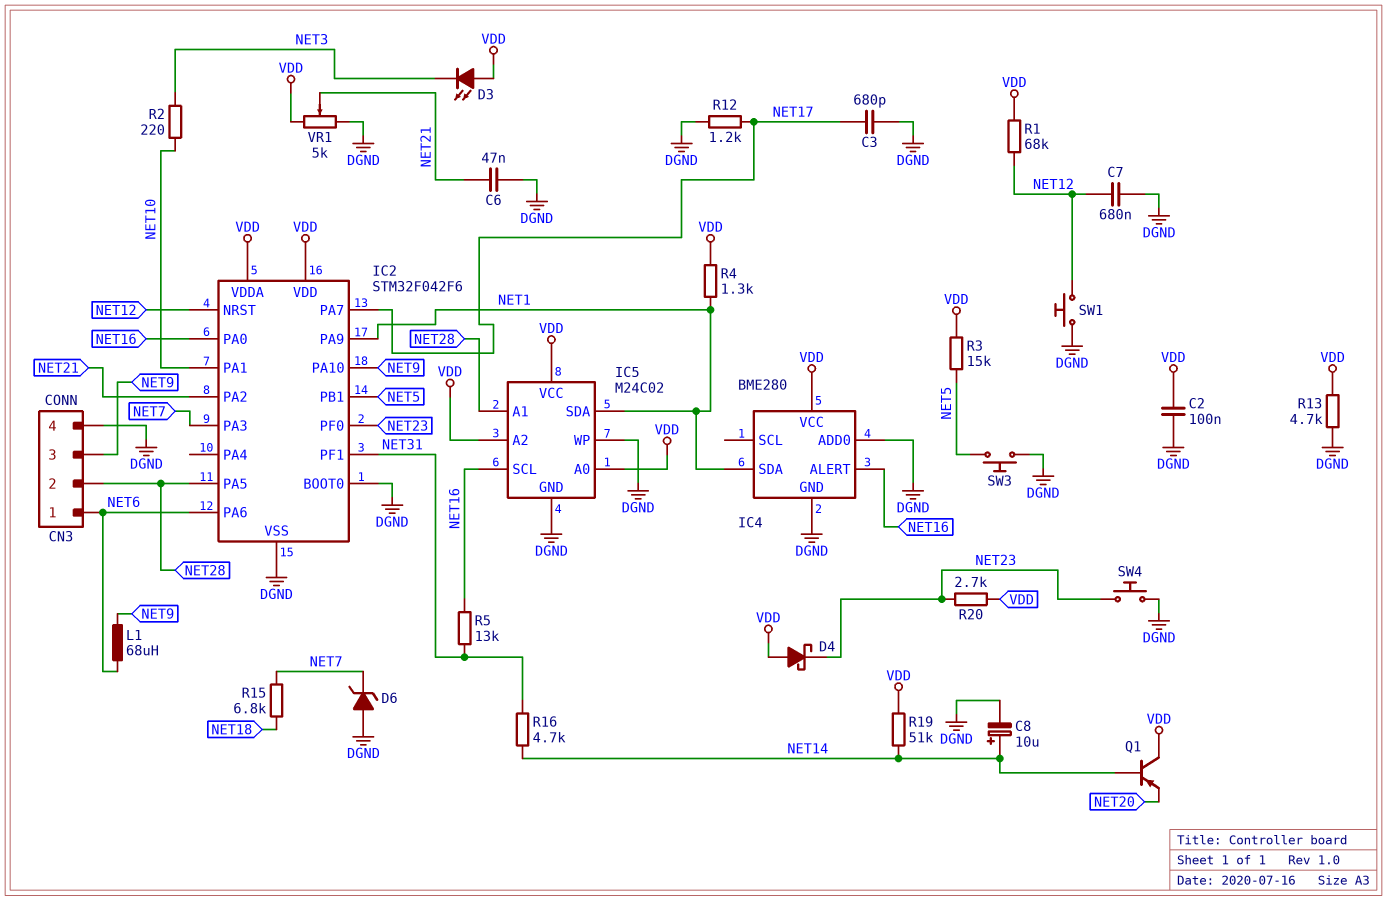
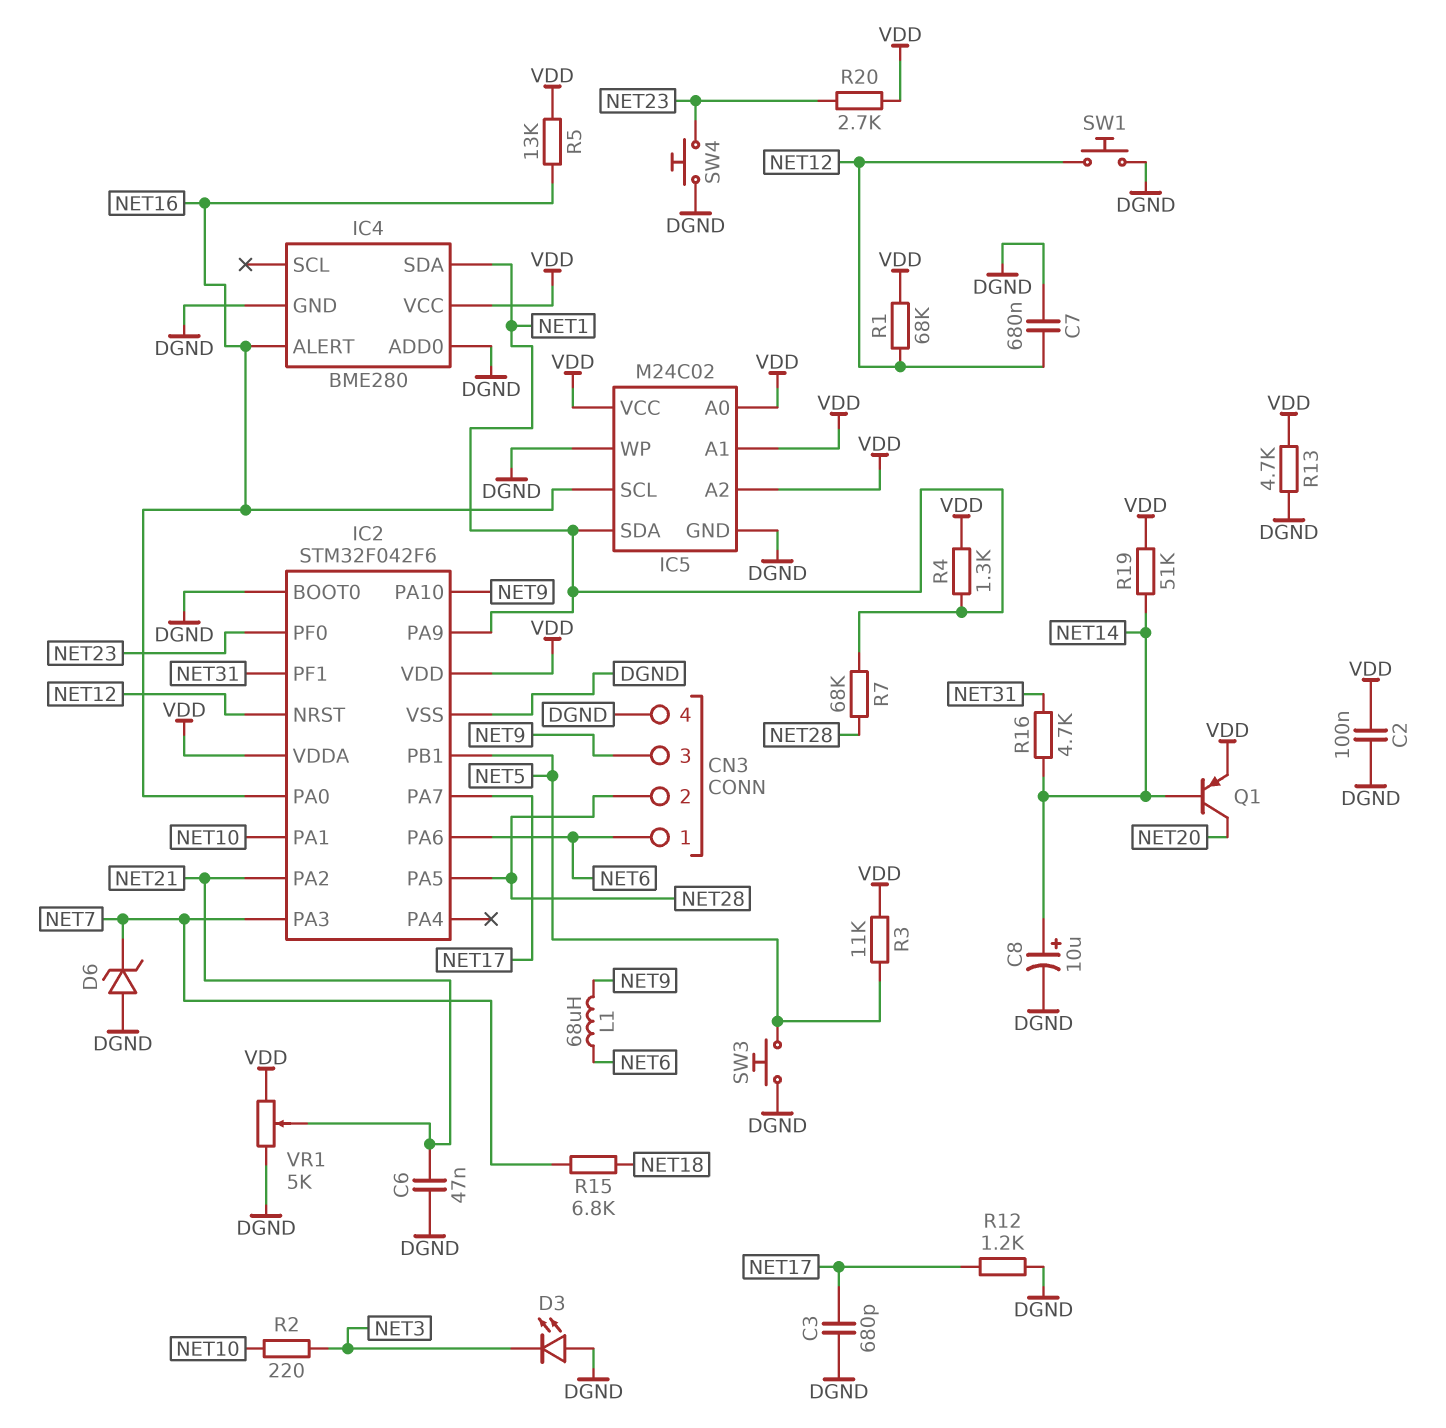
D3: LED (A VDD, K NET3) -> LED (A DGND, K NET3)
D4: schottky (A VDD, K NET23) -> none
IC5 pin A1: NET28 -> VDD
Q1: PNP (B NET14, C VDD, E NET20) -> PNP (B NET14, C NET20, E VDD)
R3: 15k (NET5, VDD) -> 11k (NET5, VDD)
R5: 13k (NET16, NET31) -> 13k (NET16, VDD)
R7: none -> 68k (NET1, NET28)

